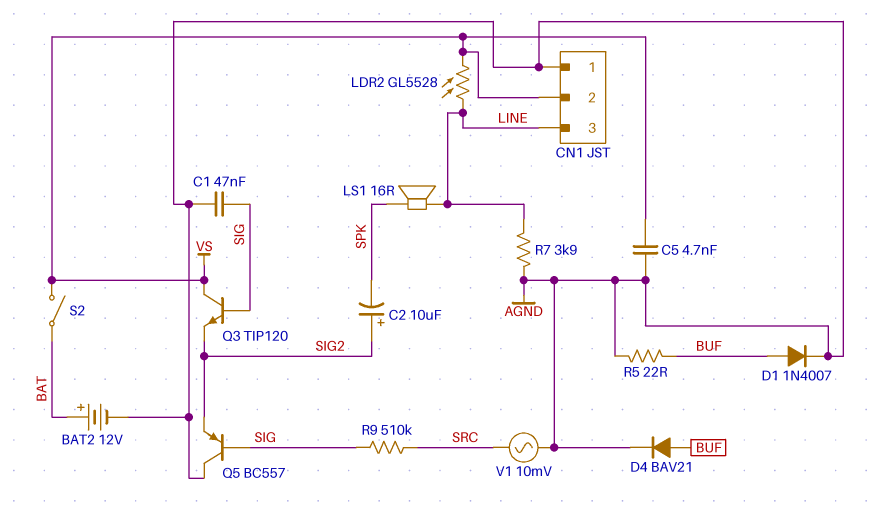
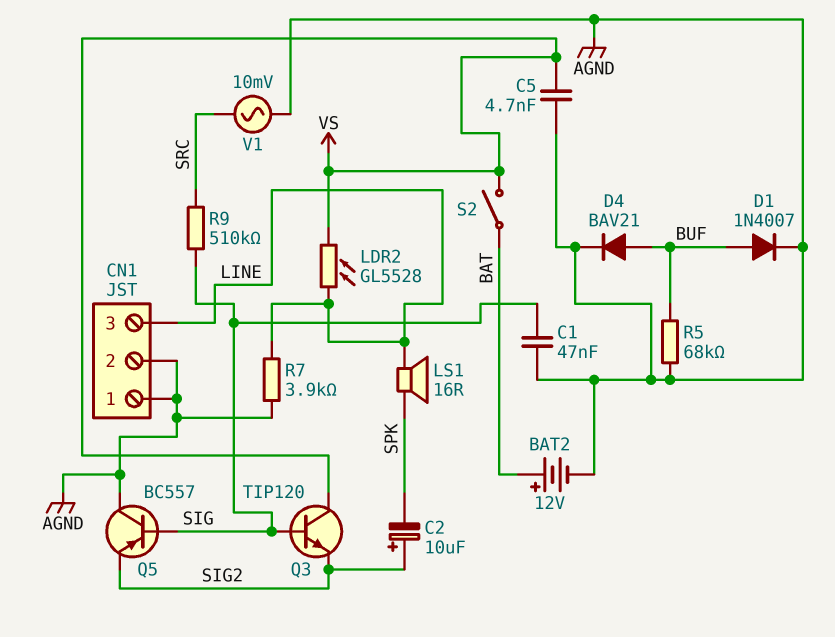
CN1 pin 2: VS -> AGND
R5: 22 (AGND, BUF) -> 68k (AGND, BUF)

